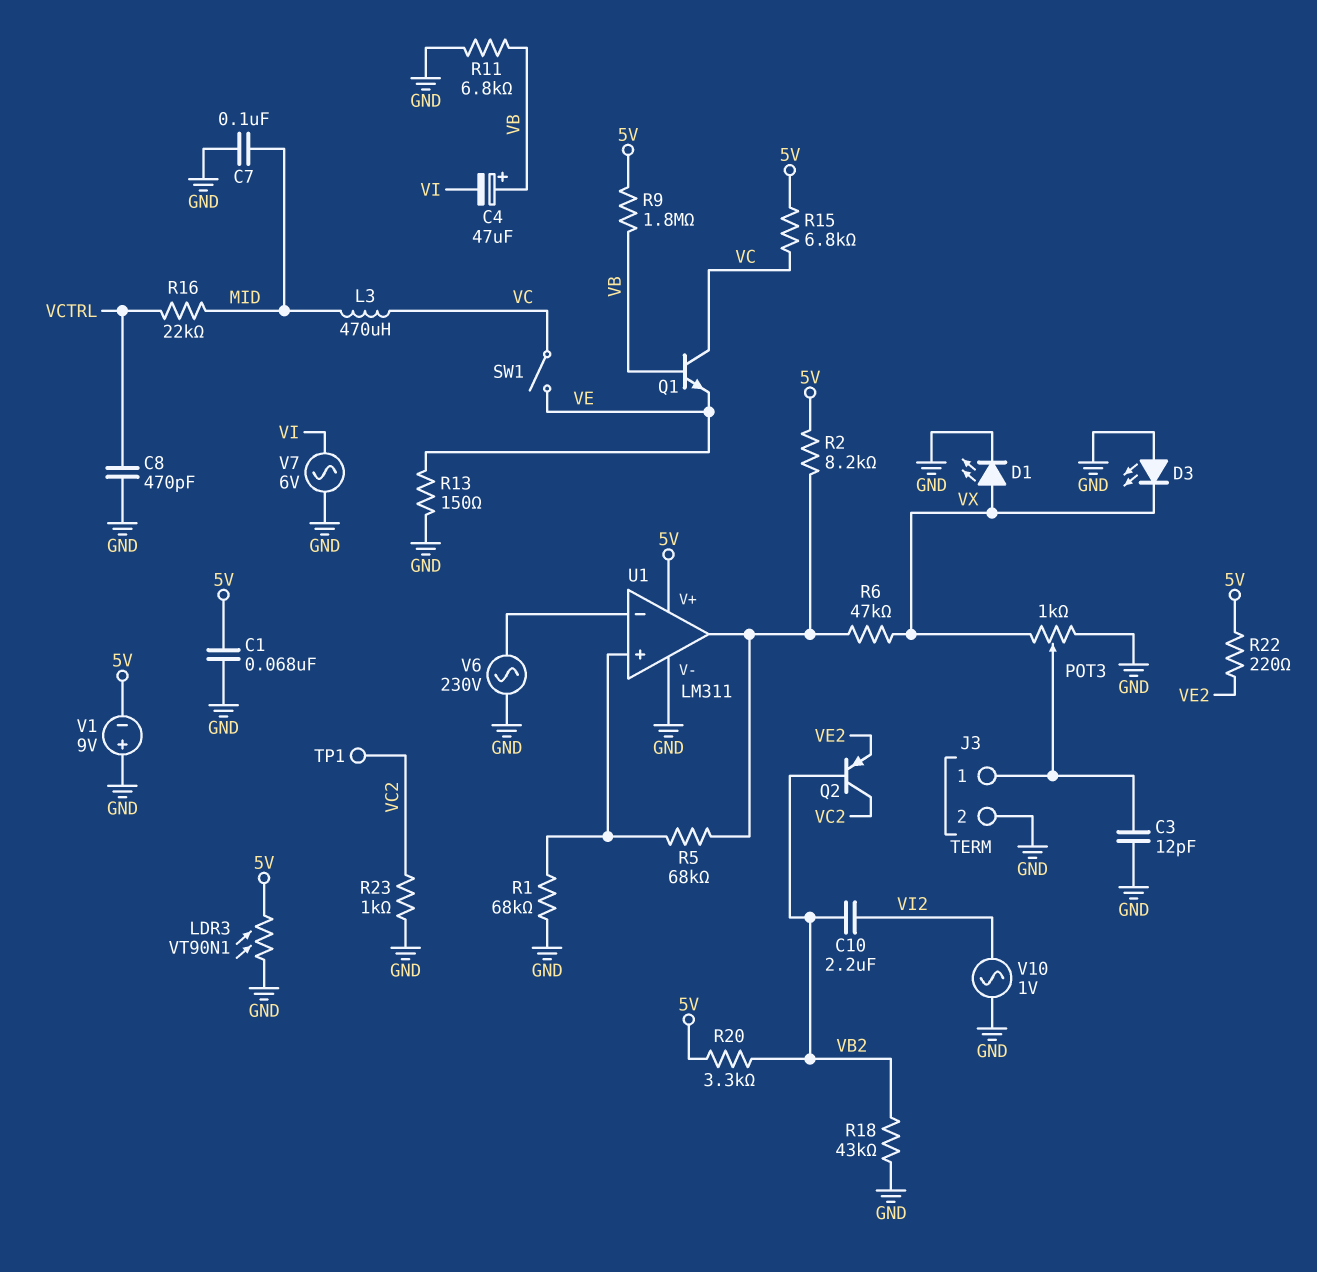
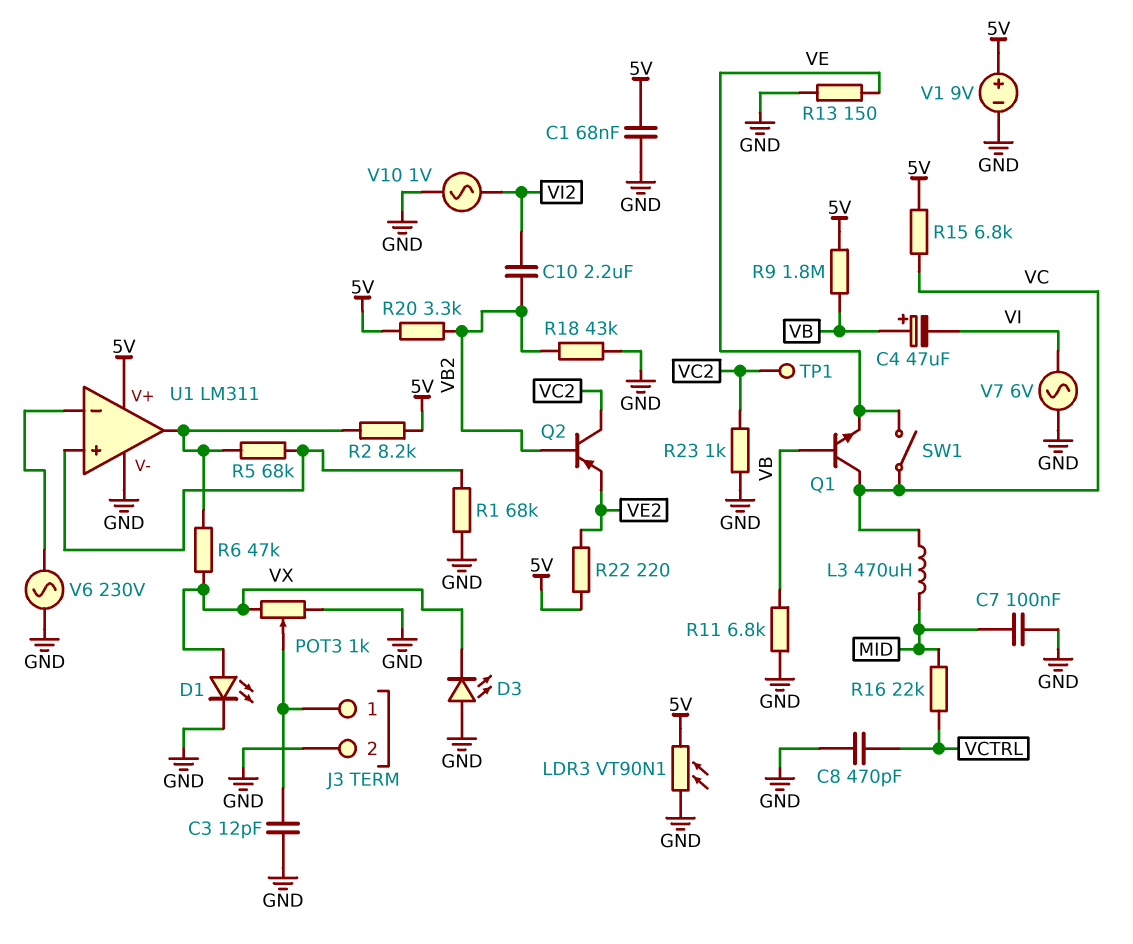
V1: 9V (plus GND, minus 5V) -> 9V (plus 5V, minus GND)

